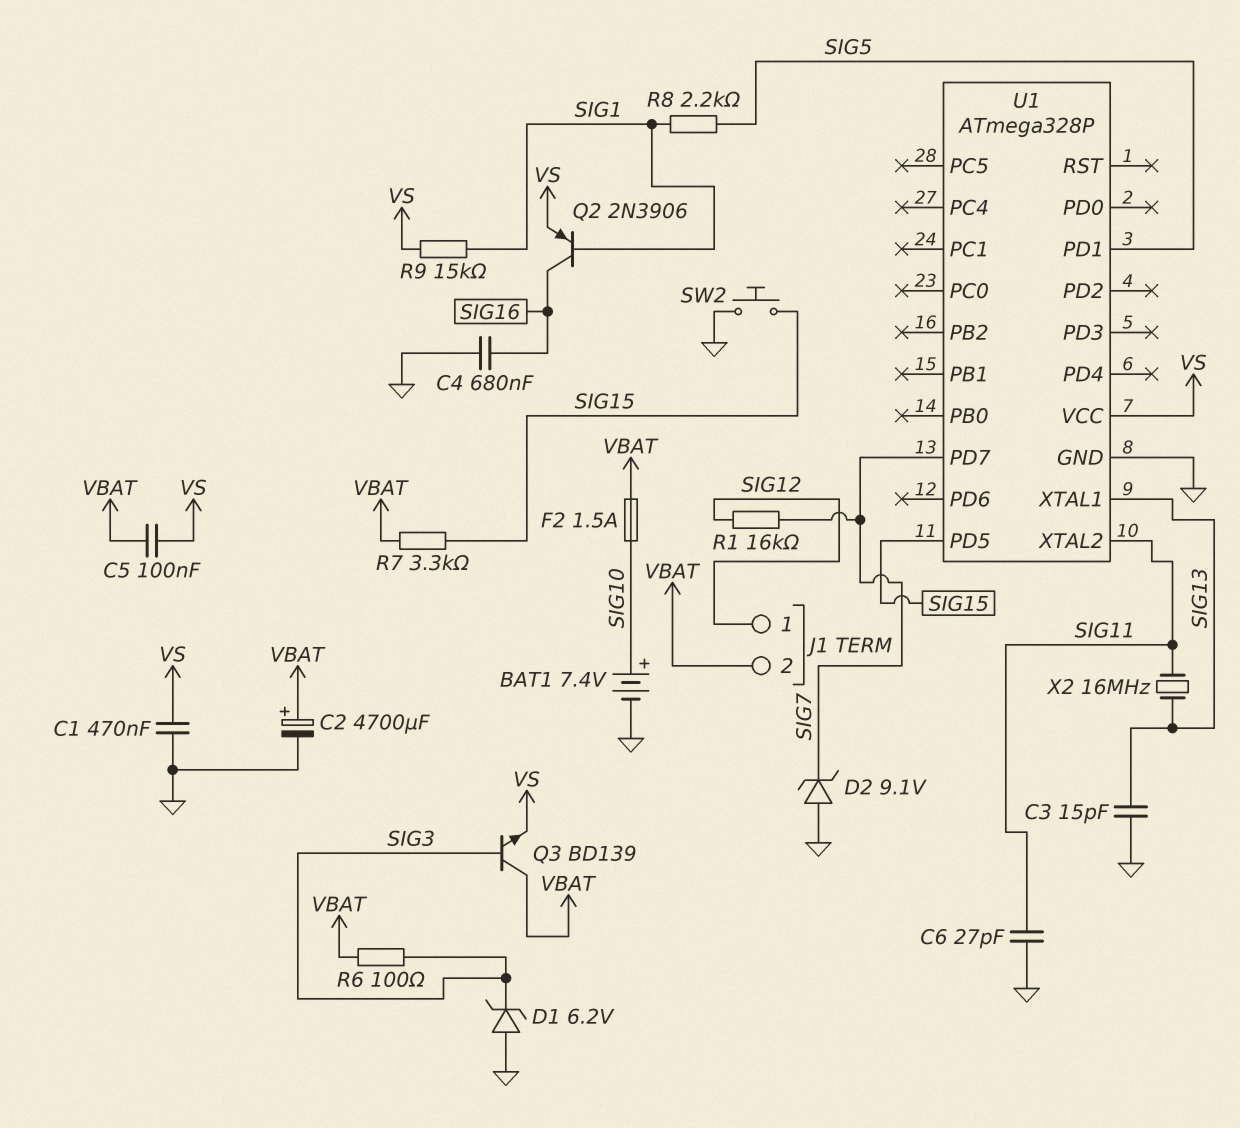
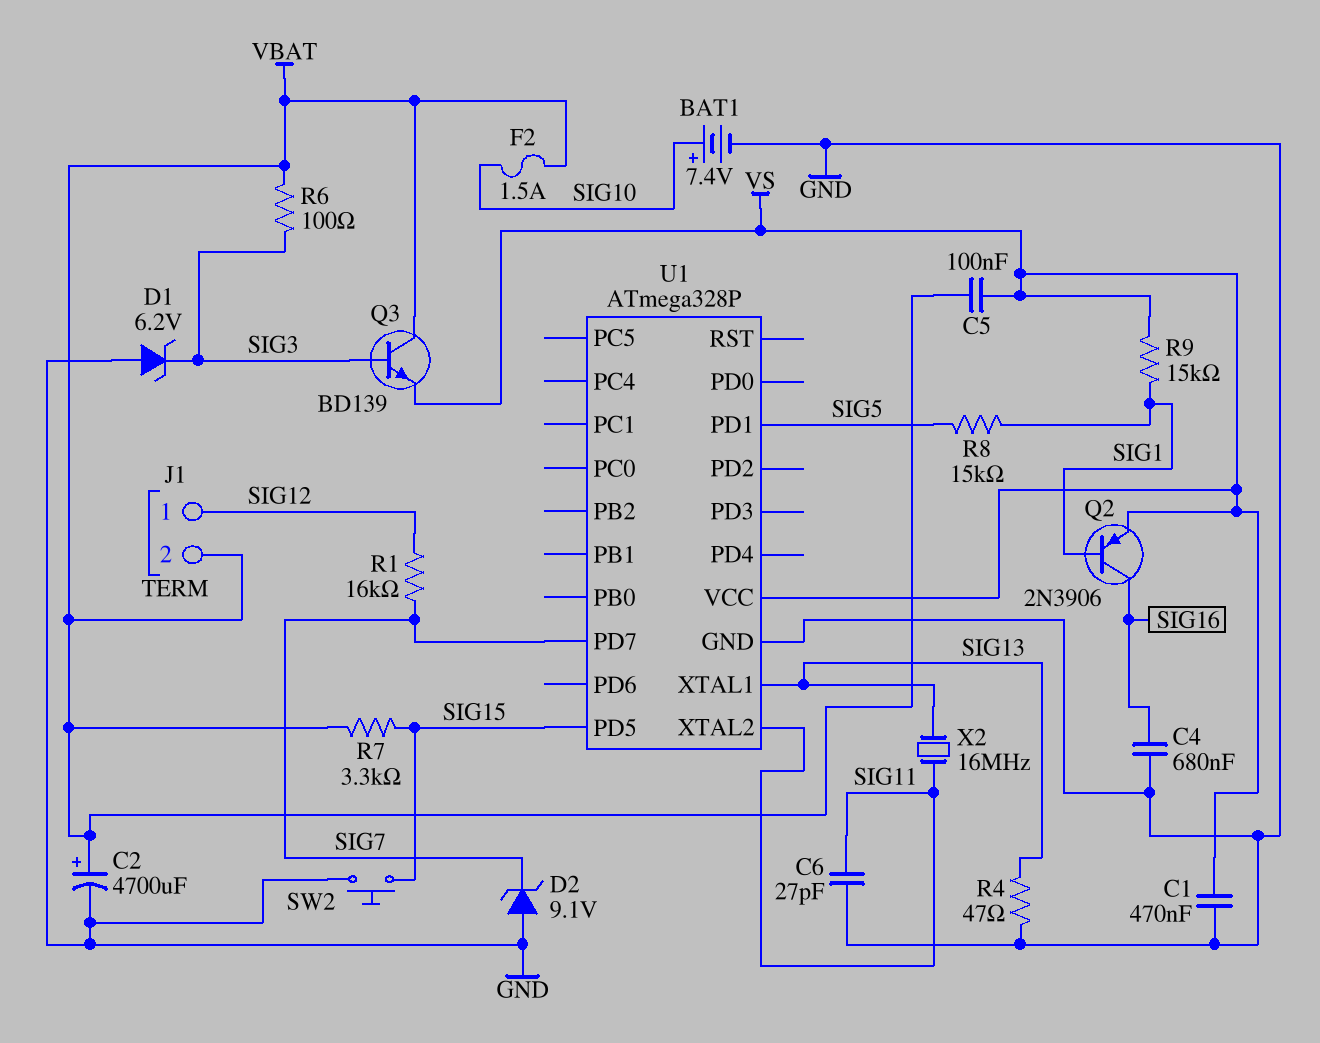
C3: 15pF (GND, SIG13) -> none
R4: none -> 47 (GND, SIG13)
R8: 2.2k (SIG1, SIG5) -> 15k (SIG1, SIG5)

